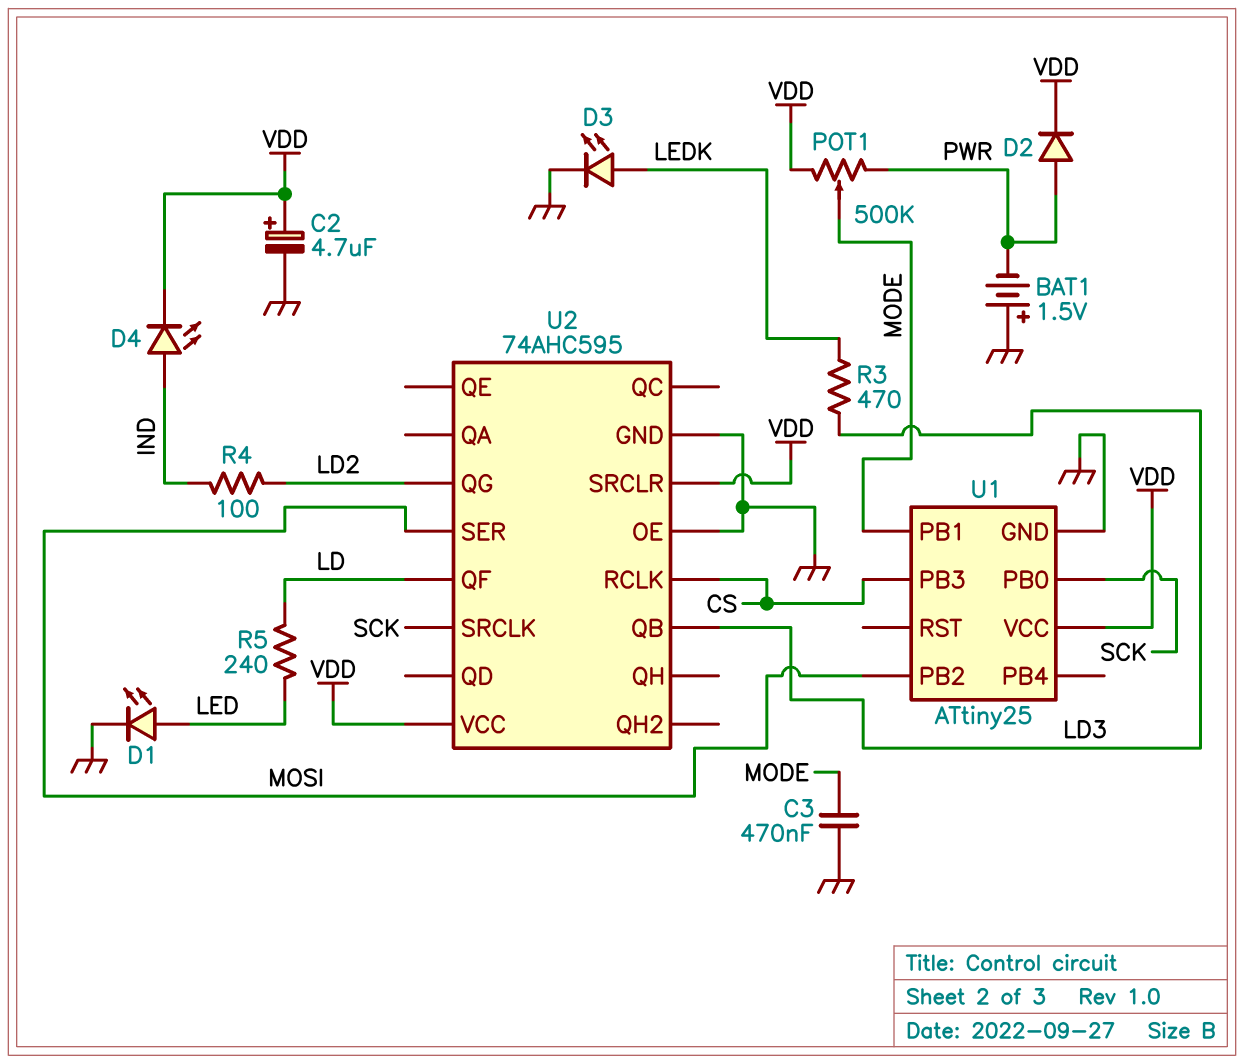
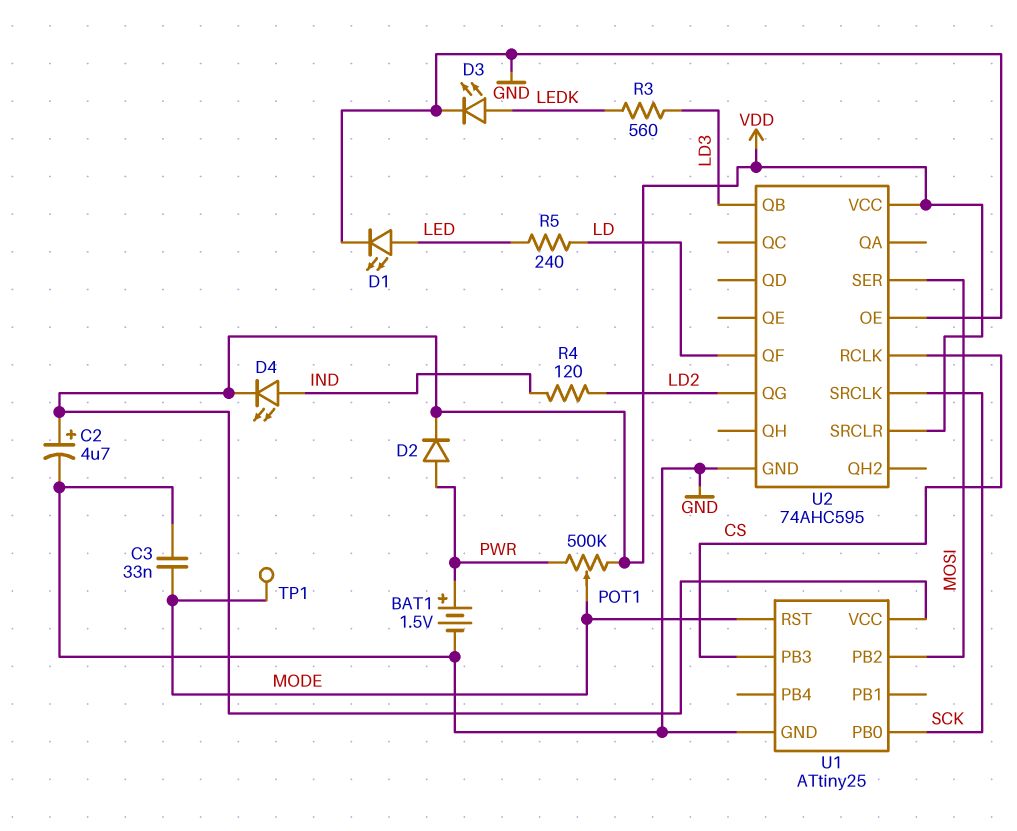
BAT1: 1.5V (plus GND, minus PWR) -> 1.5V (plus PWR, minus GND)
C3: 470nF (GND, MODE) -> 33nF (GND, MODE)
R3: 470 (LD3, LEDK) -> 560 (LD3, LEDK)
R4: 100 (IND, LD2) -> 120 (IND, LD2)
TP1: none -> test point (MODE)
U1 pin PB1: MODE -> none
U1 pin RST: none -> MODE

